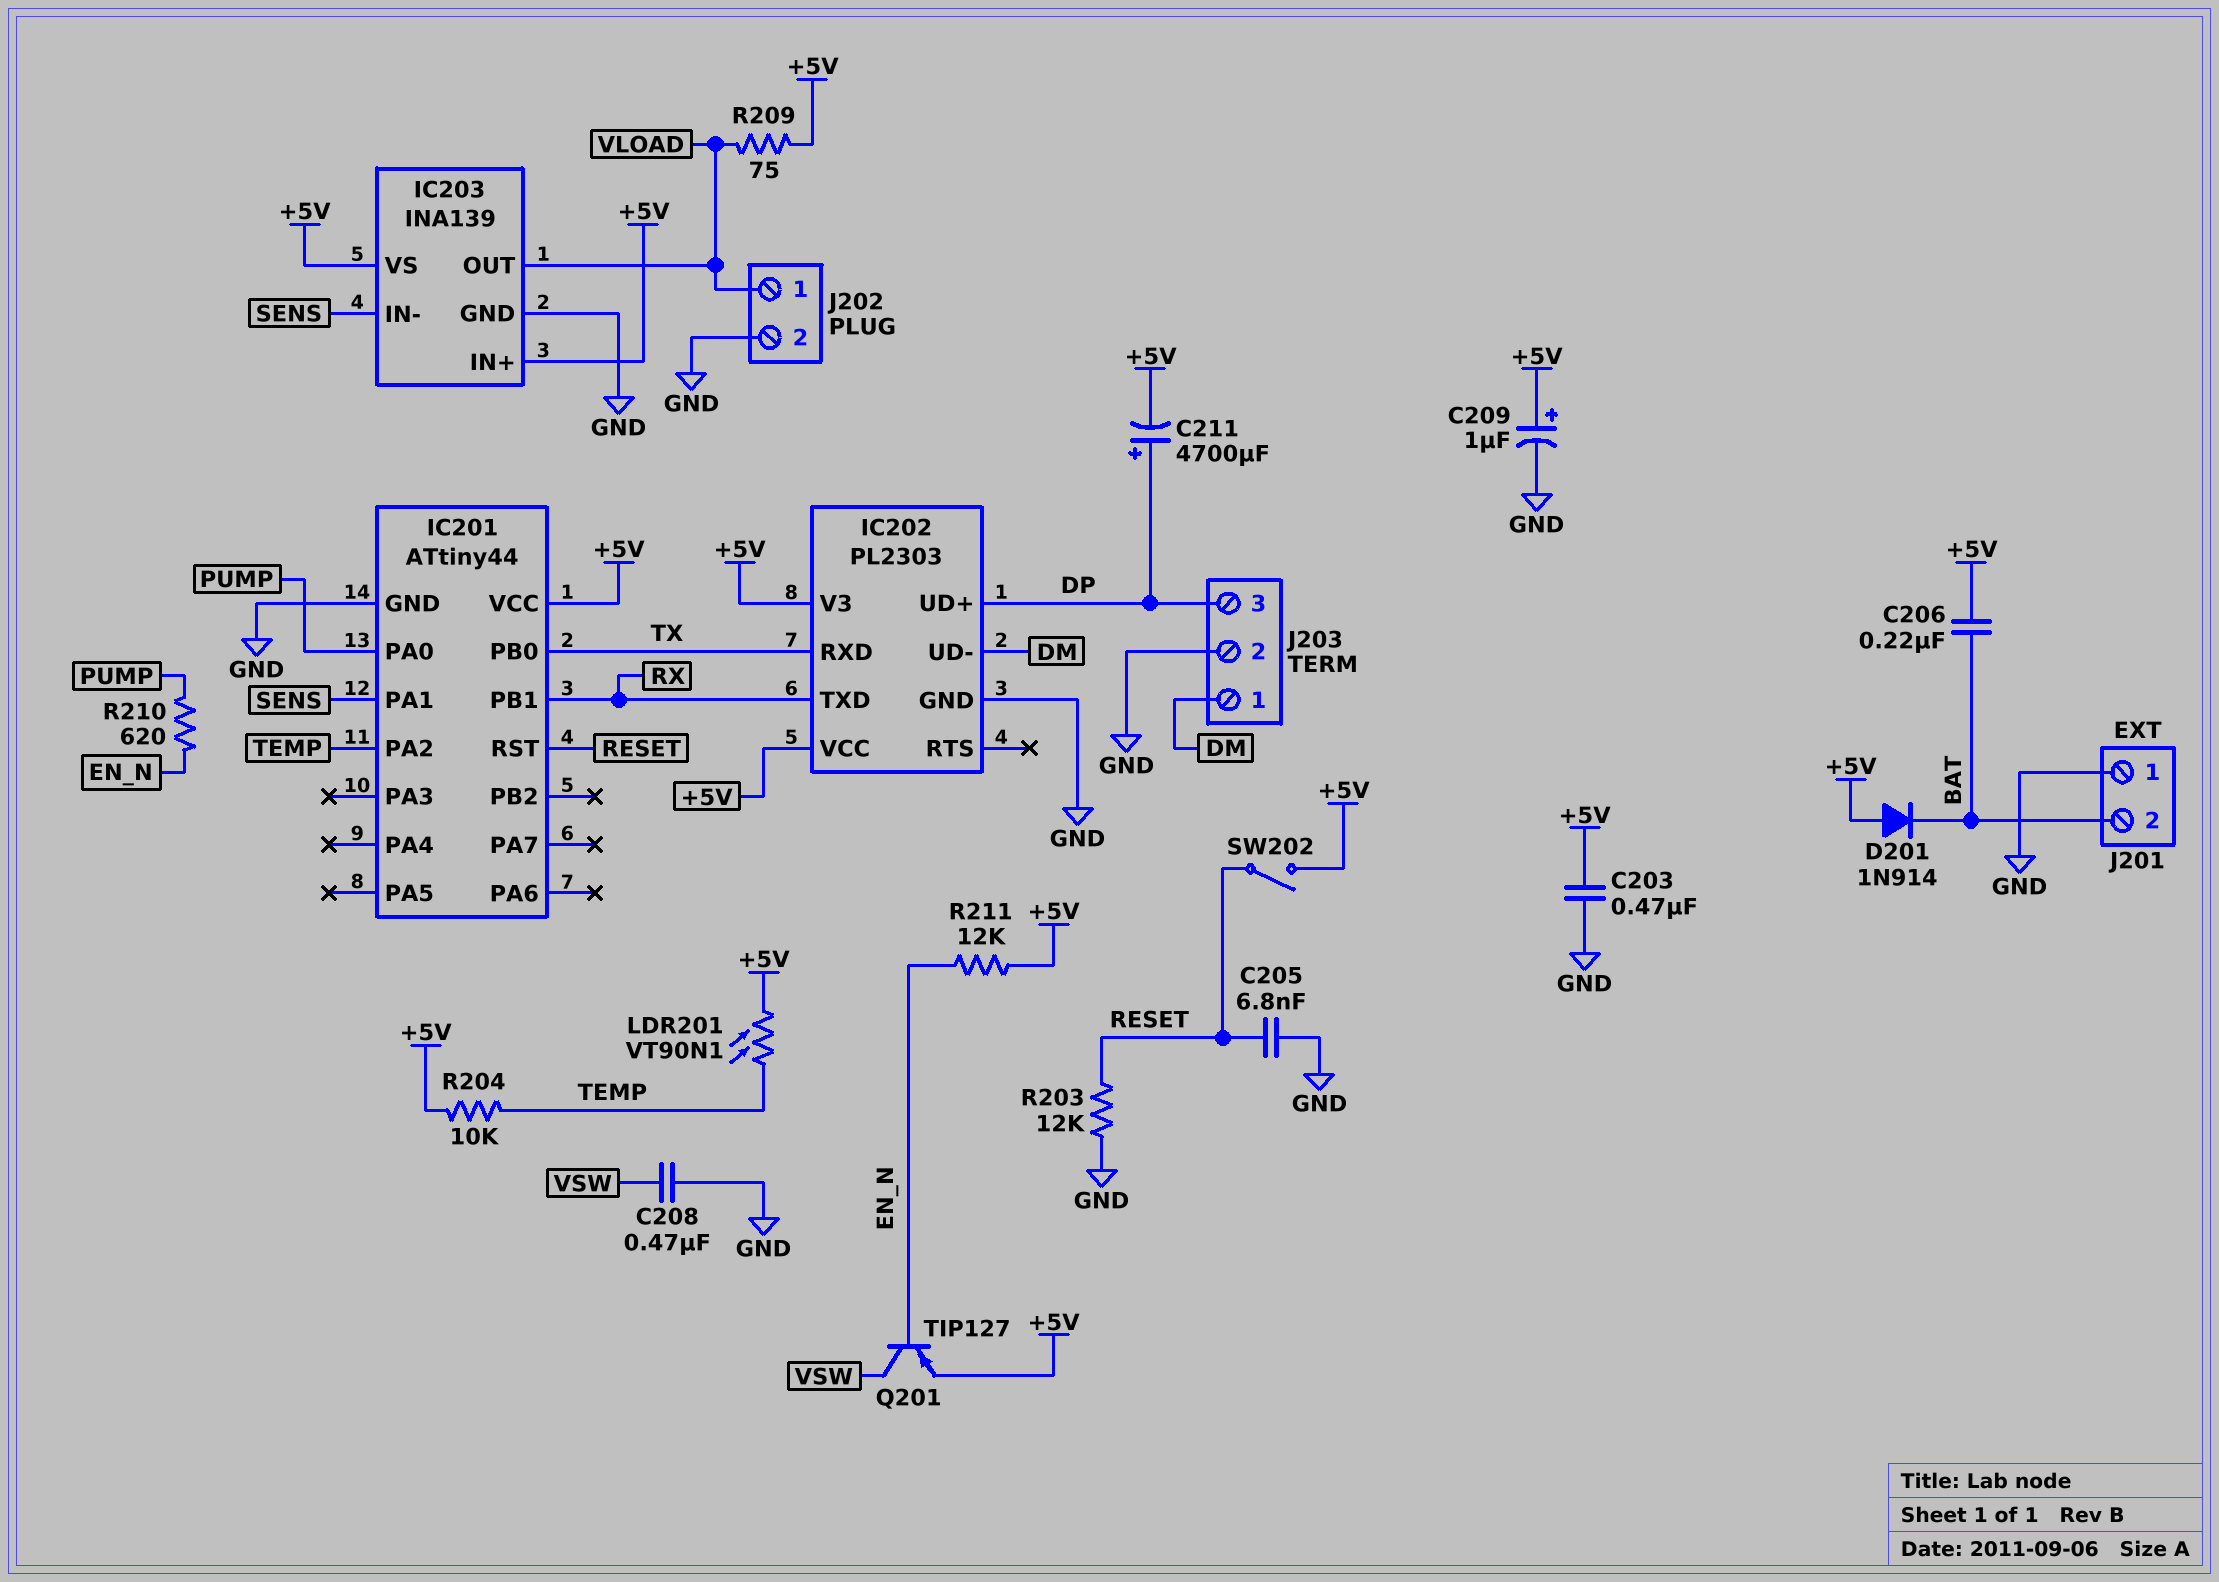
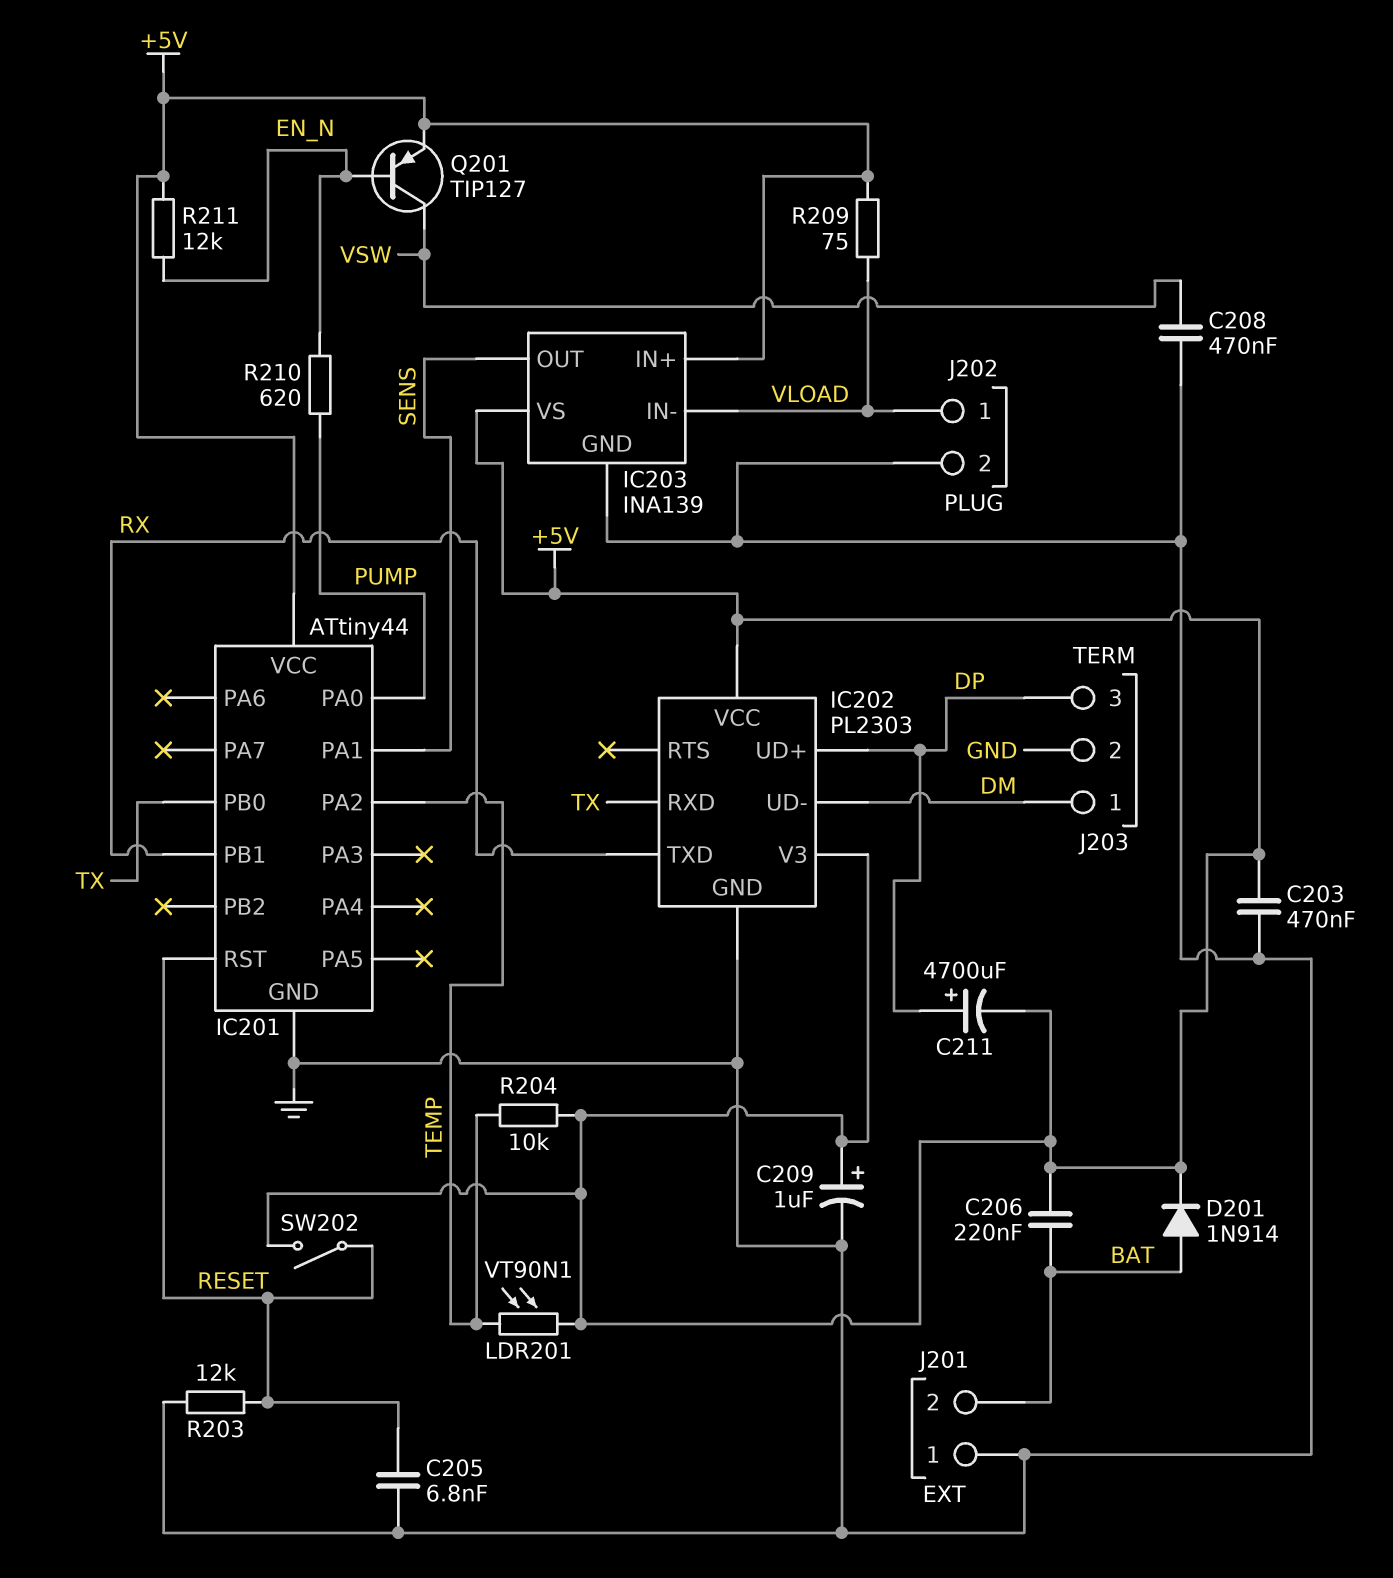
D201: diode 1N914 (A +5V, K BAT) -> diode 1N914 (A BAT, K +5V)
IC203 pin IN-: SENS -> VLOAD
IC203 pin OUT: VLOAD -> SENS

